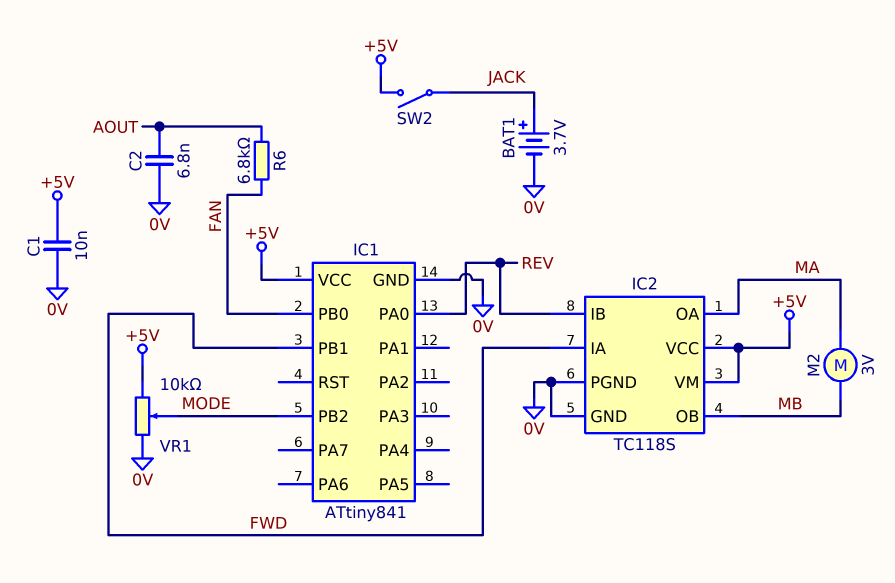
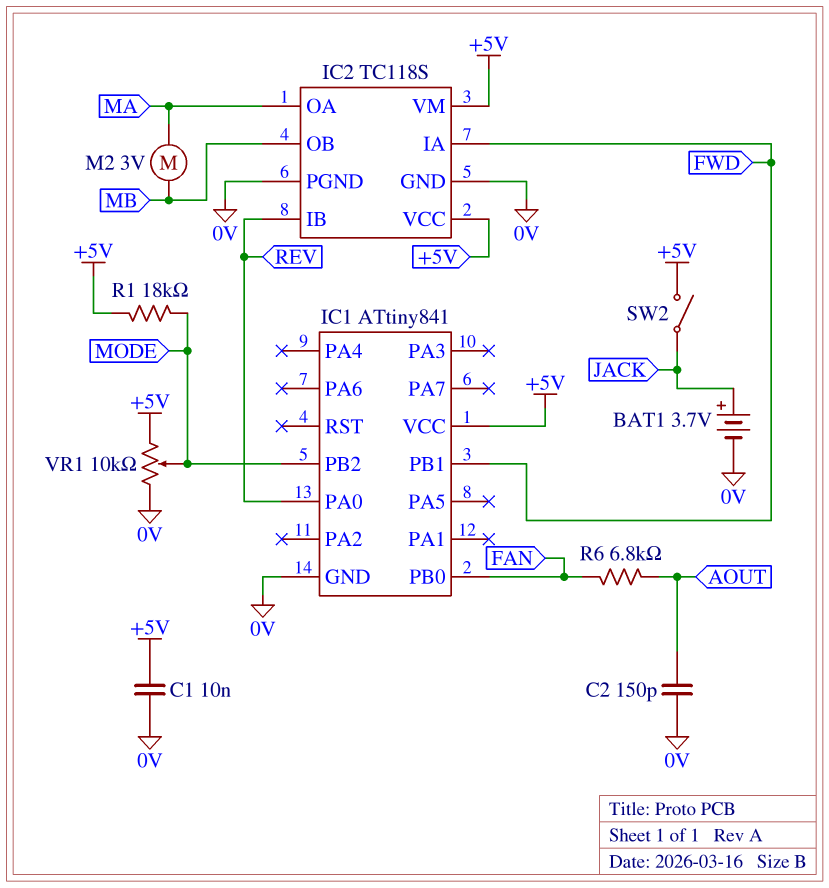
C2: 6.8nF (0V, AOUT) -> 150pF (0V, AOUT)
R1: none -> 18k (+5V, MODE)

